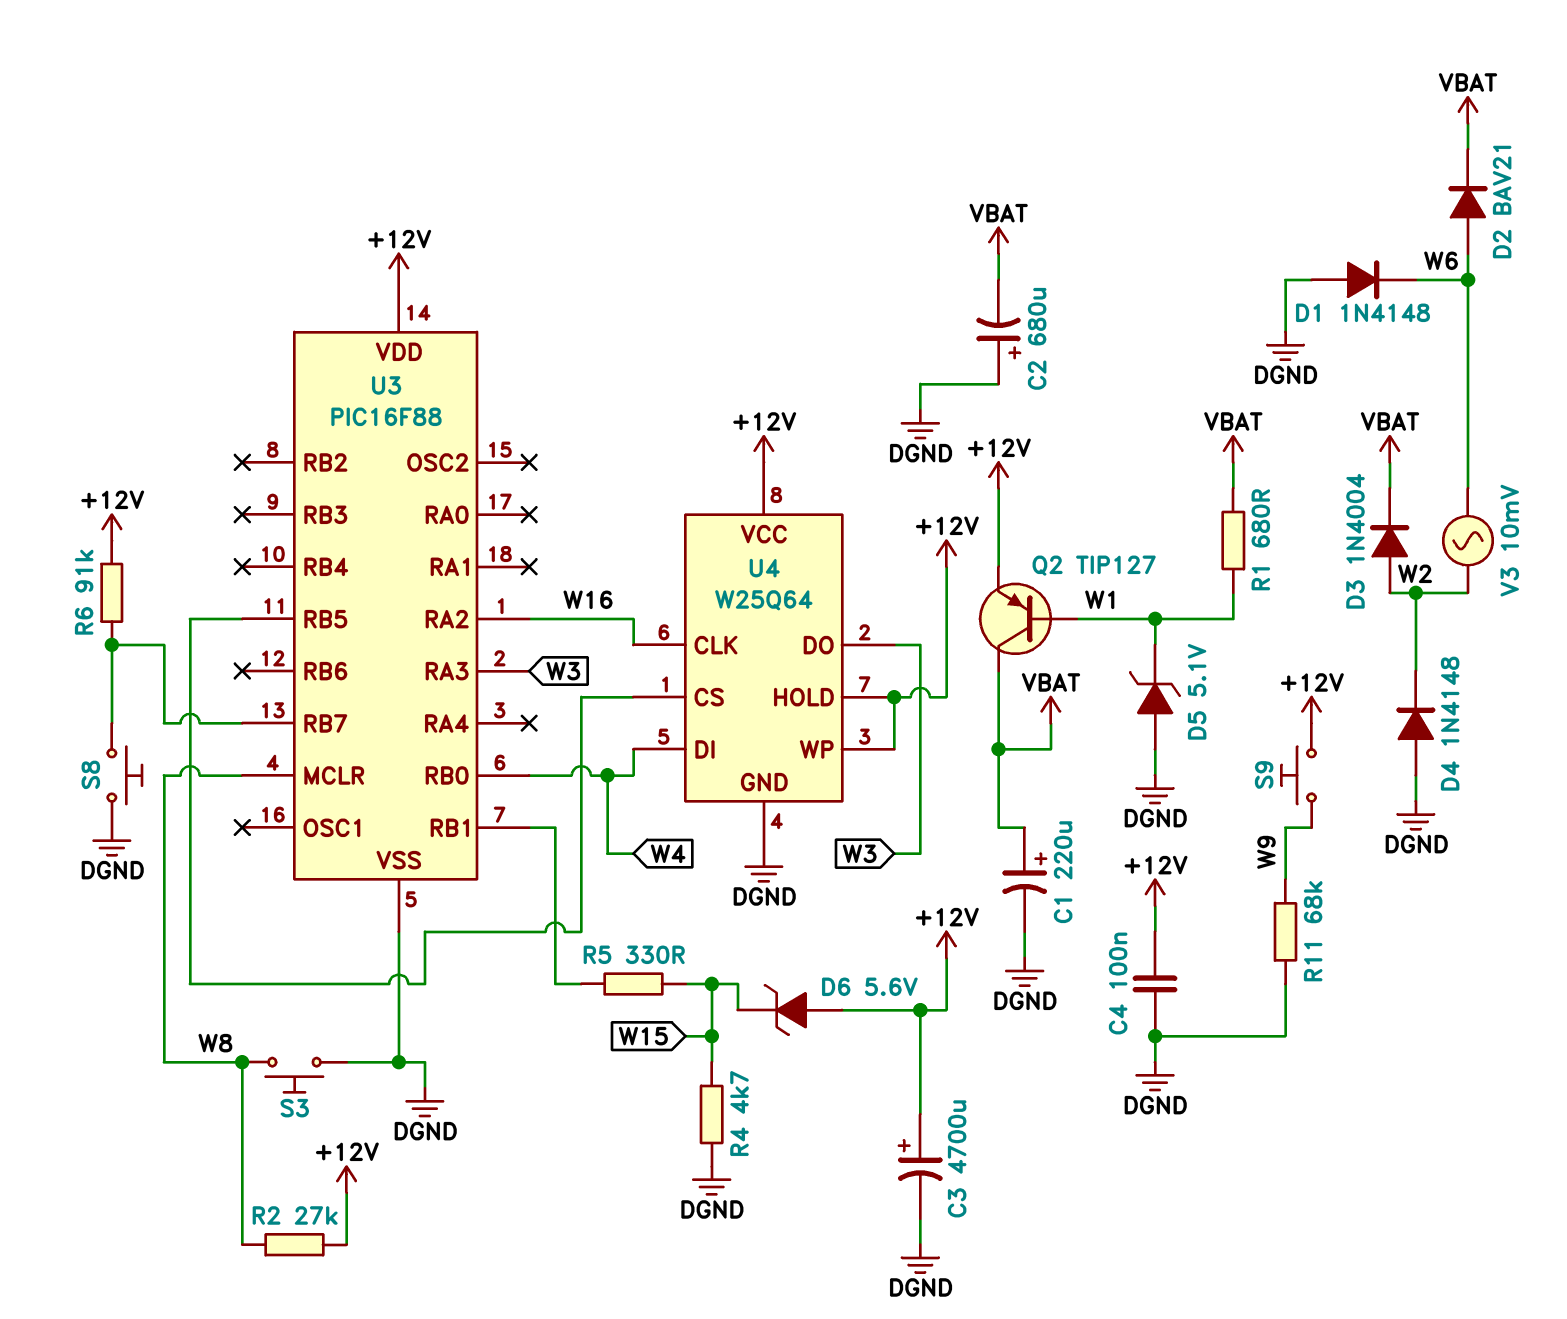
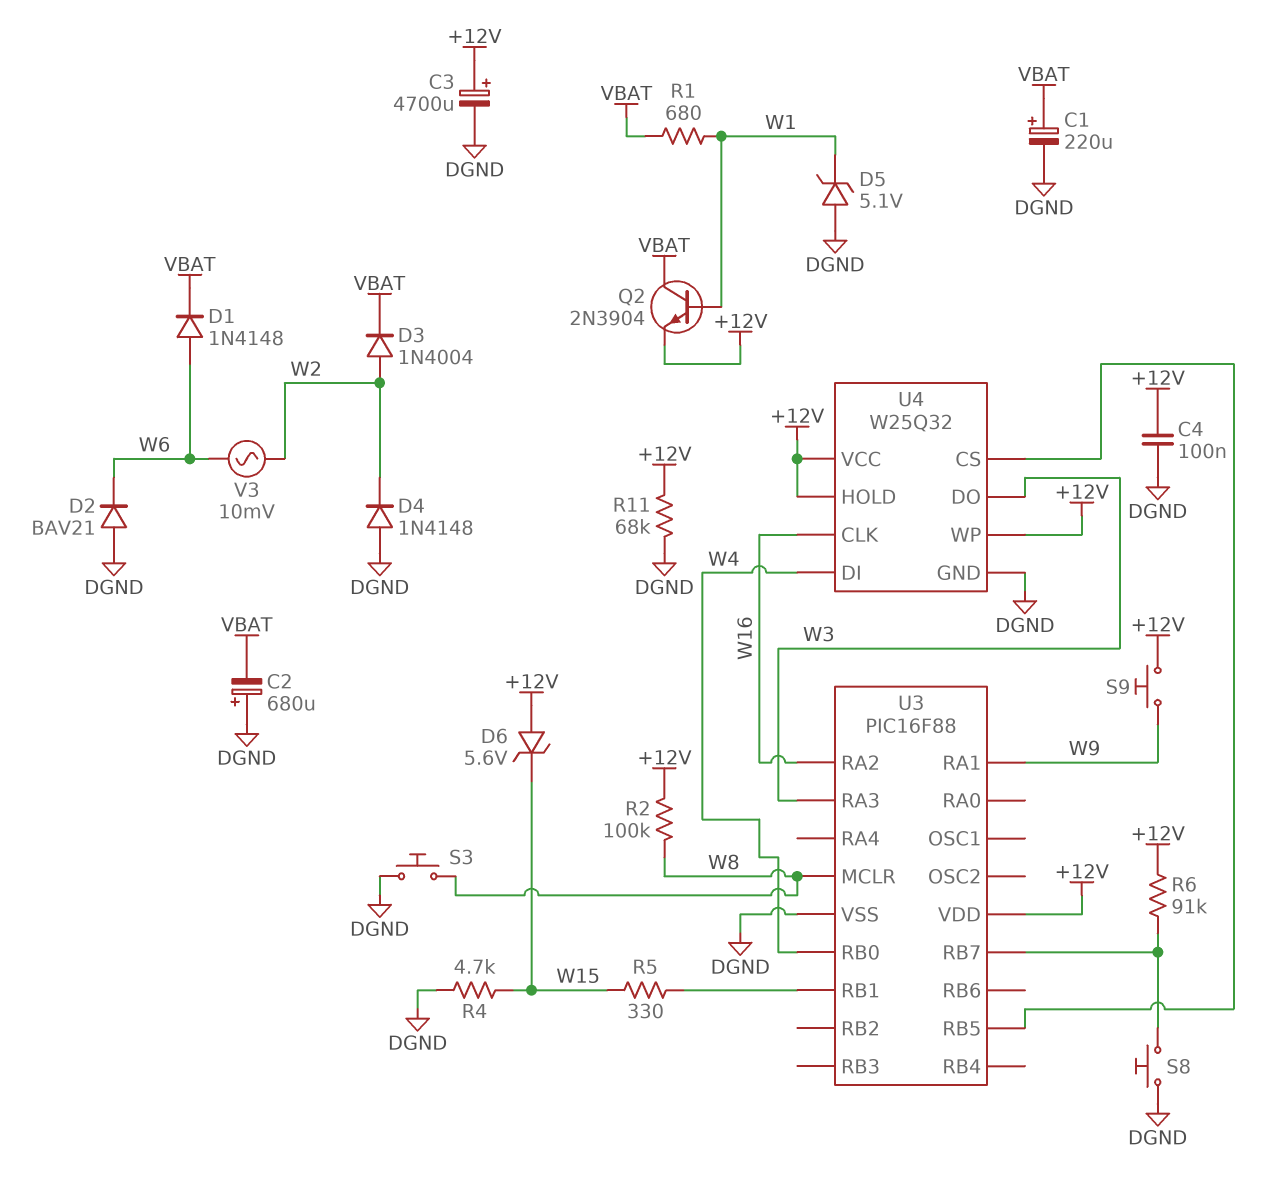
D1: diode 1N4148 (A DGND, K W6) -> diode 1N4148 (A W6, K VBAT)
D2: diode BAV21 (A W6, K VBAT) -> diode BAV21 (A DGND, K W6)
Q2: PNP TIP127 (B W1, C VBAT, E +12V) -> NPN 2N3904 (B W1, C VBAT, E +12V)
R2: 27k (+12V, W8) -> 100k (+12V, W8)
R11: 68k (DGND, W9) -> 68k (+12V, DGND)
U3 pin RA1: none -> W9
U4: W25Q64 -> W25Q32

